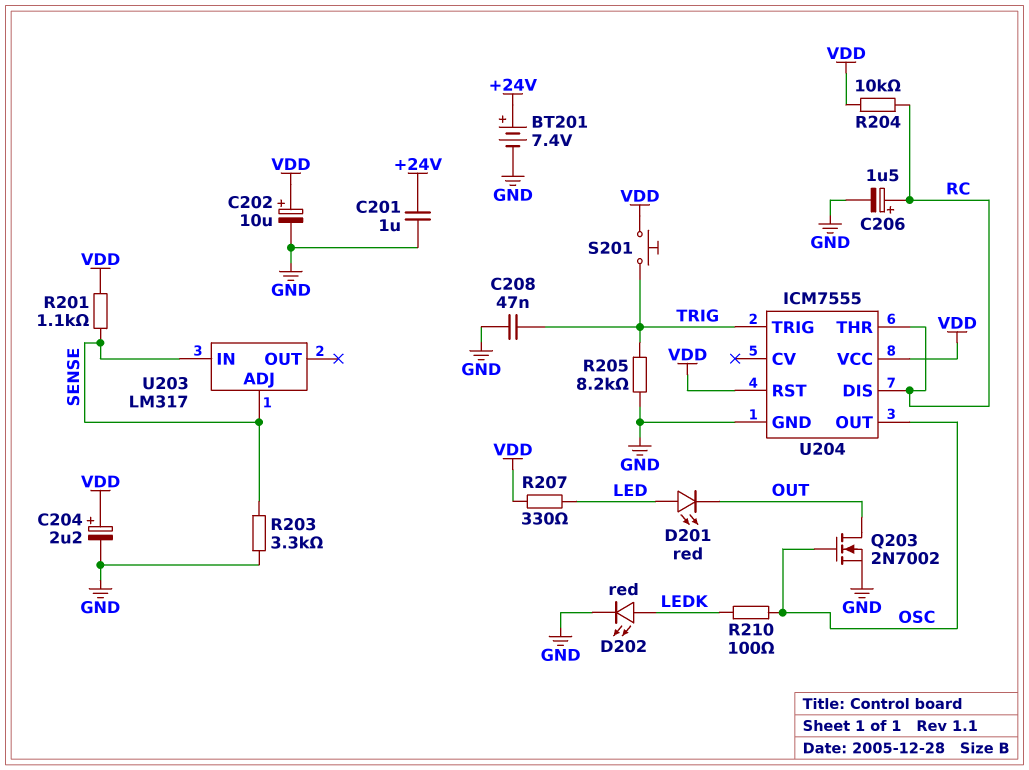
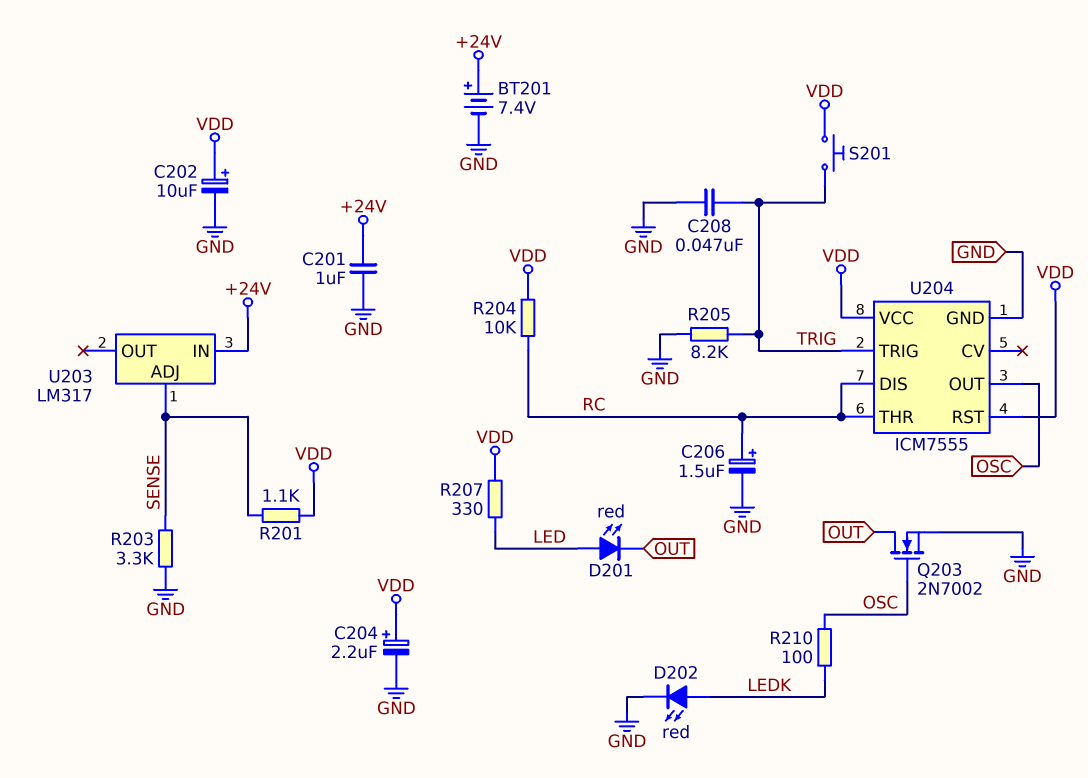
U203 pin IN: SENSE -> +24V

